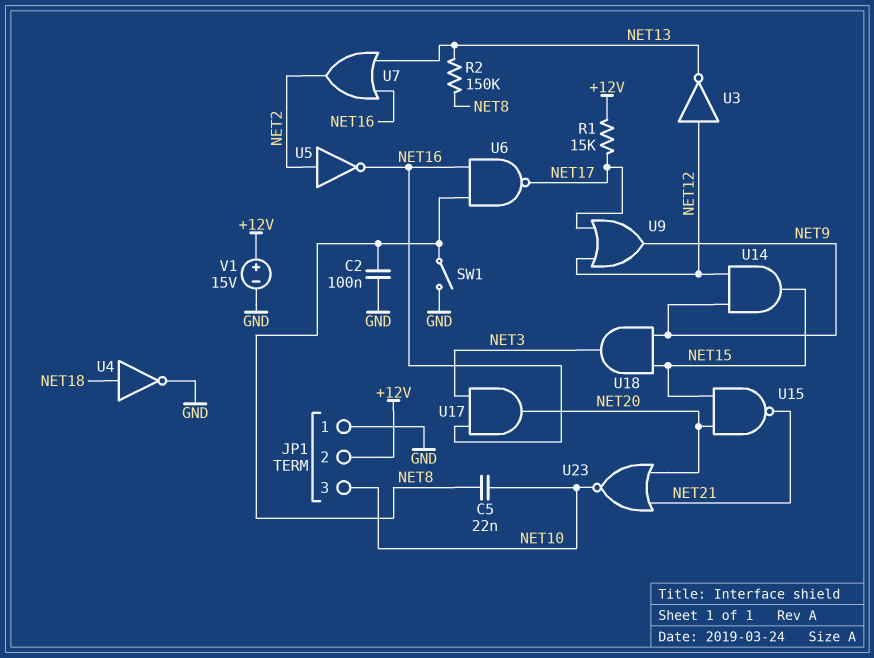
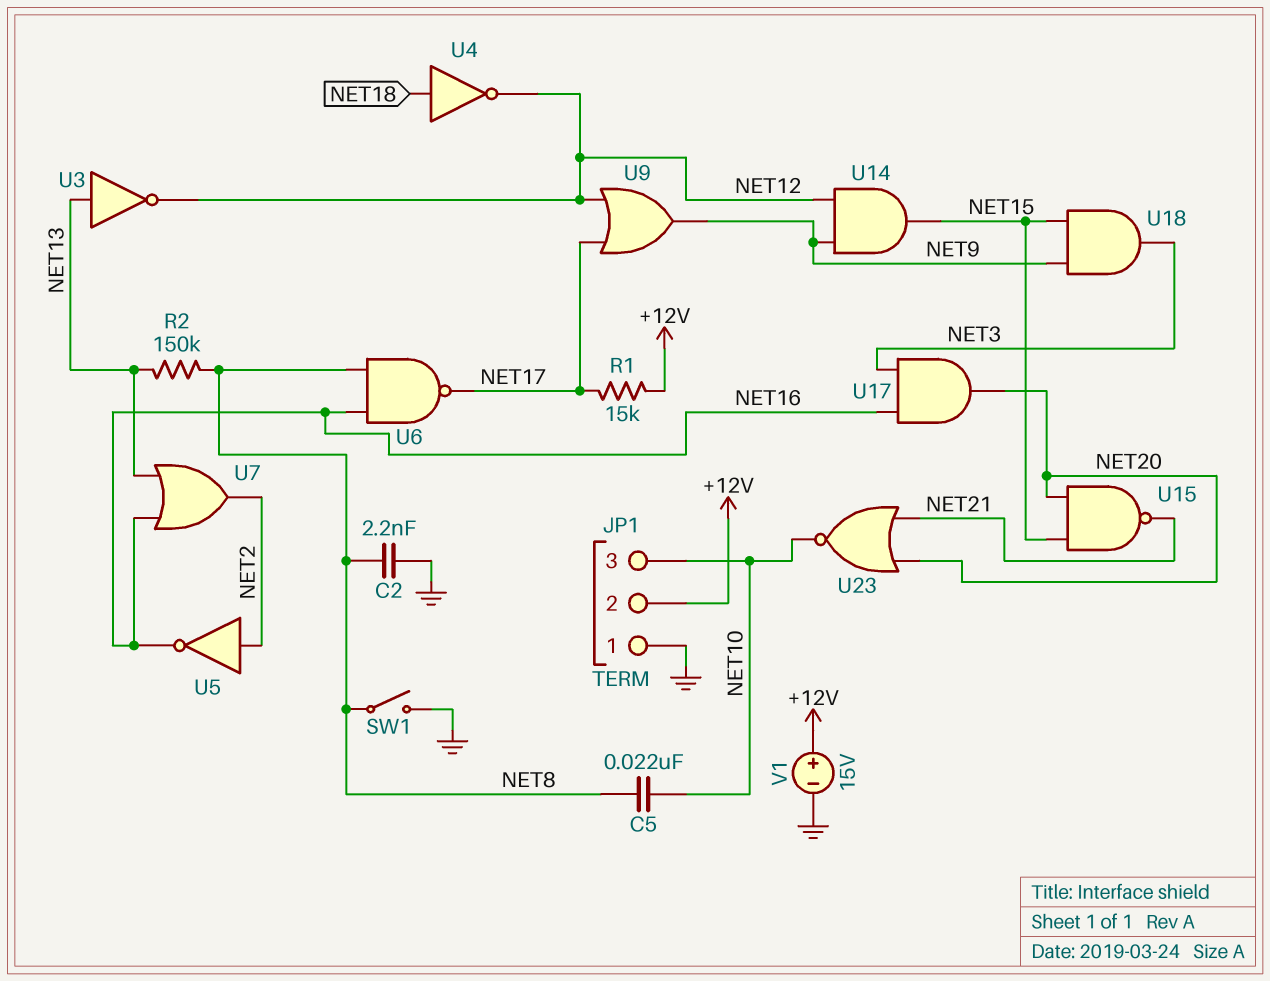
C2: 100nF (GND, NET8) -> 2.2nF (GND, NET8)
U3: NOT (in NET12, out NET13) -> NOT (in NET13, out NET12)
U4: NOT (in NET18, out GND) -> NOT (in NET18, out NET12)

